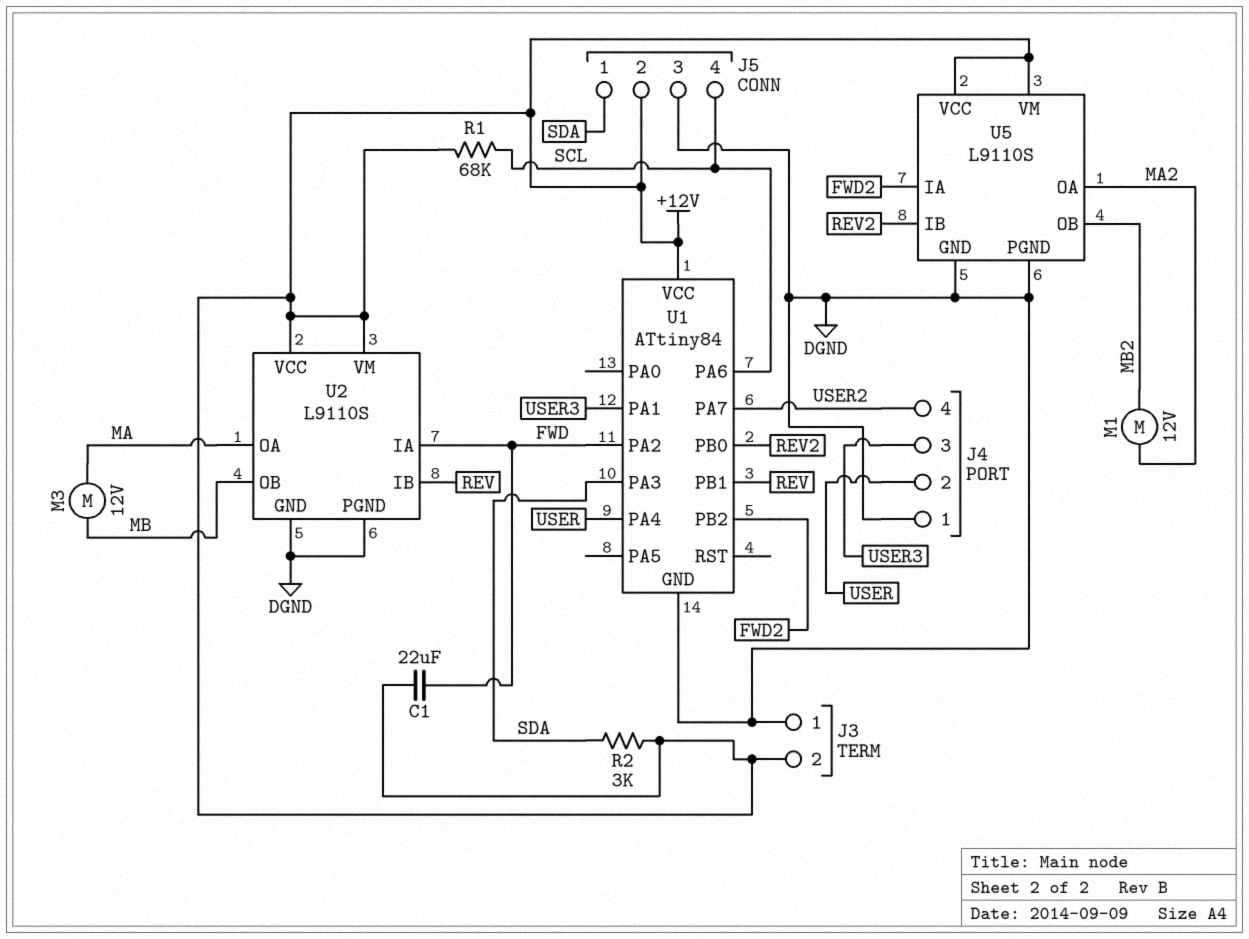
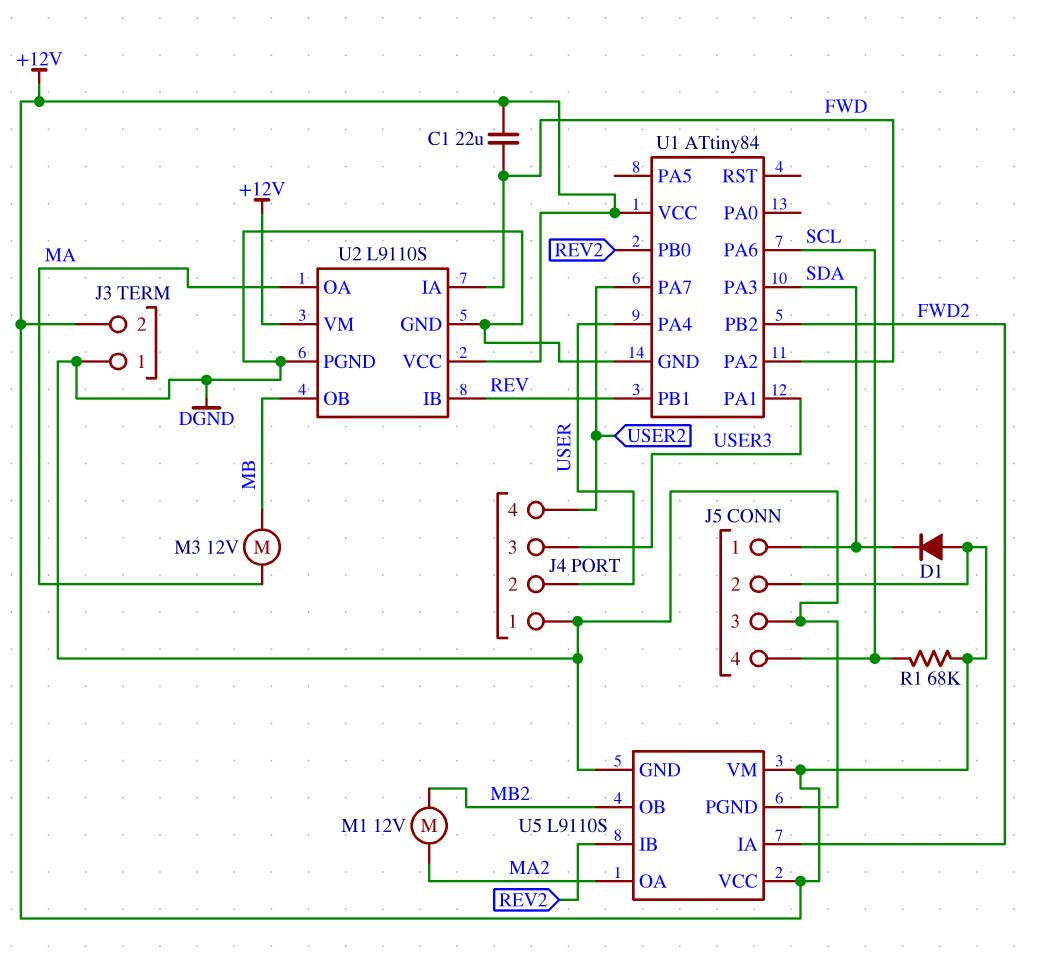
D1: none -> diode (A +12V, K SDA)
R2: 3k (+12V, SDA) -> none

